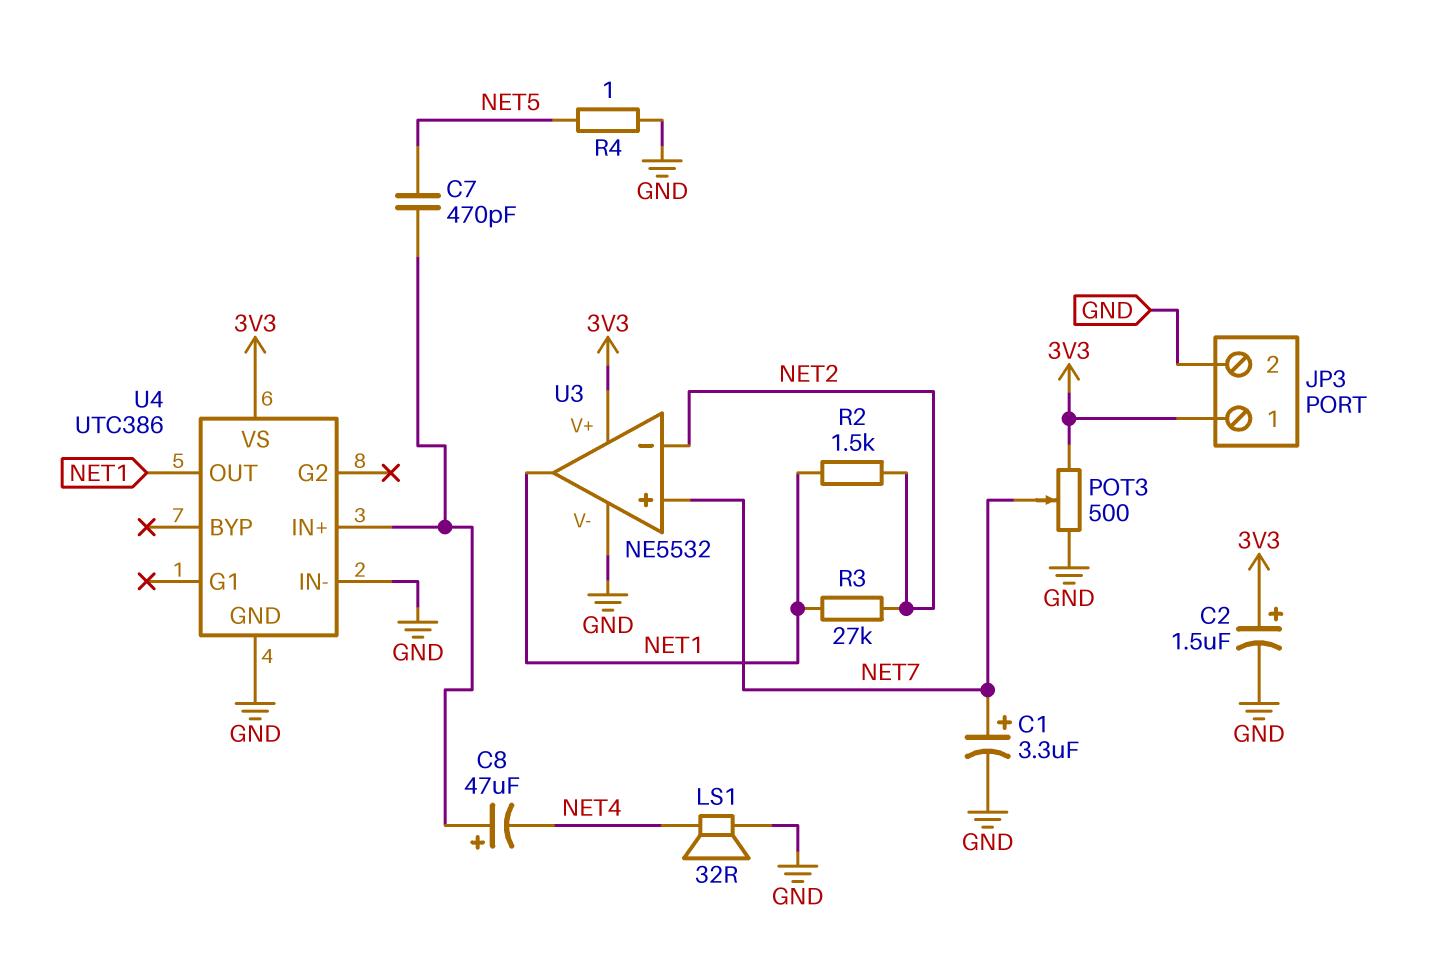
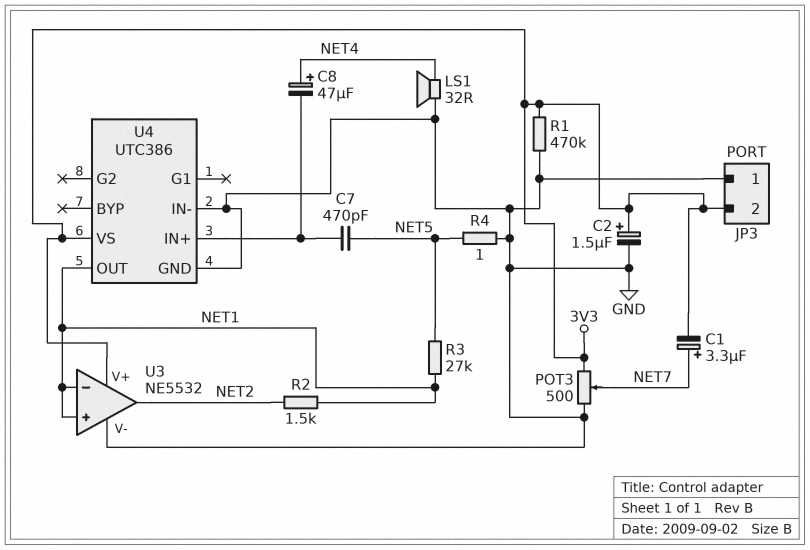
C1: 3.3uF (plus NET7, minus GND) -> 3.3uF (plus NET7, minus 3V3)
C8: 47uF (plus U4/IN+, minus NET4) -> 47uF (plus NET4, minus U4/IN+)
JP3 pin 1: 3V3 -> GND
JP3 pin 2: GND -> 3V3
R1: none -> 470k (3V3, GND)
R3: 27k (NET1, NET2) -> 27k (NET1, NET5)
U3 pin in+: NET7 -> NET1
U3 pin in-: NET2 -> NET1
U3 pin out: NET1 -> NET2

